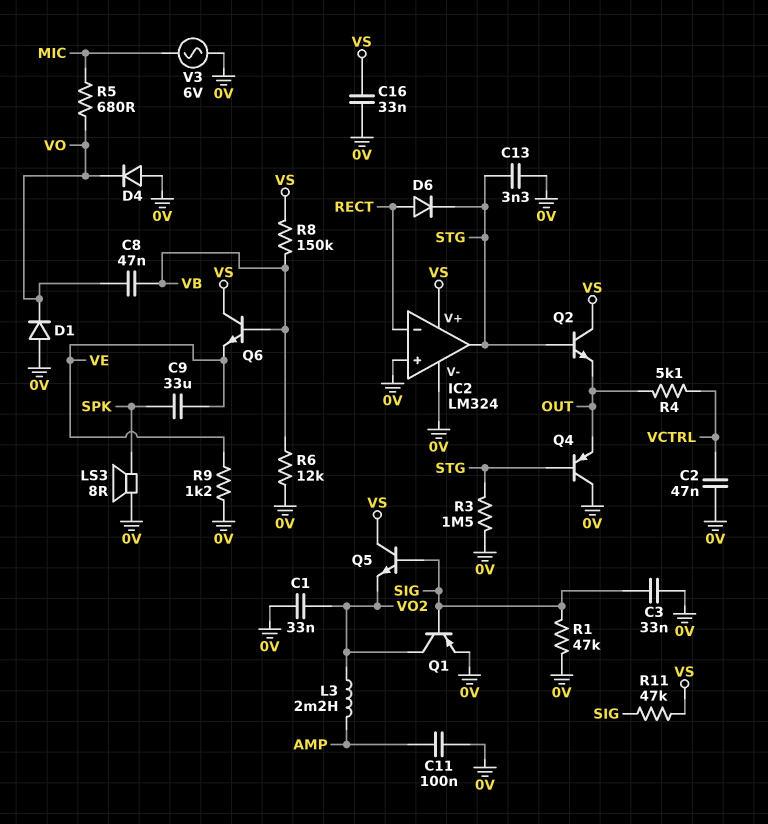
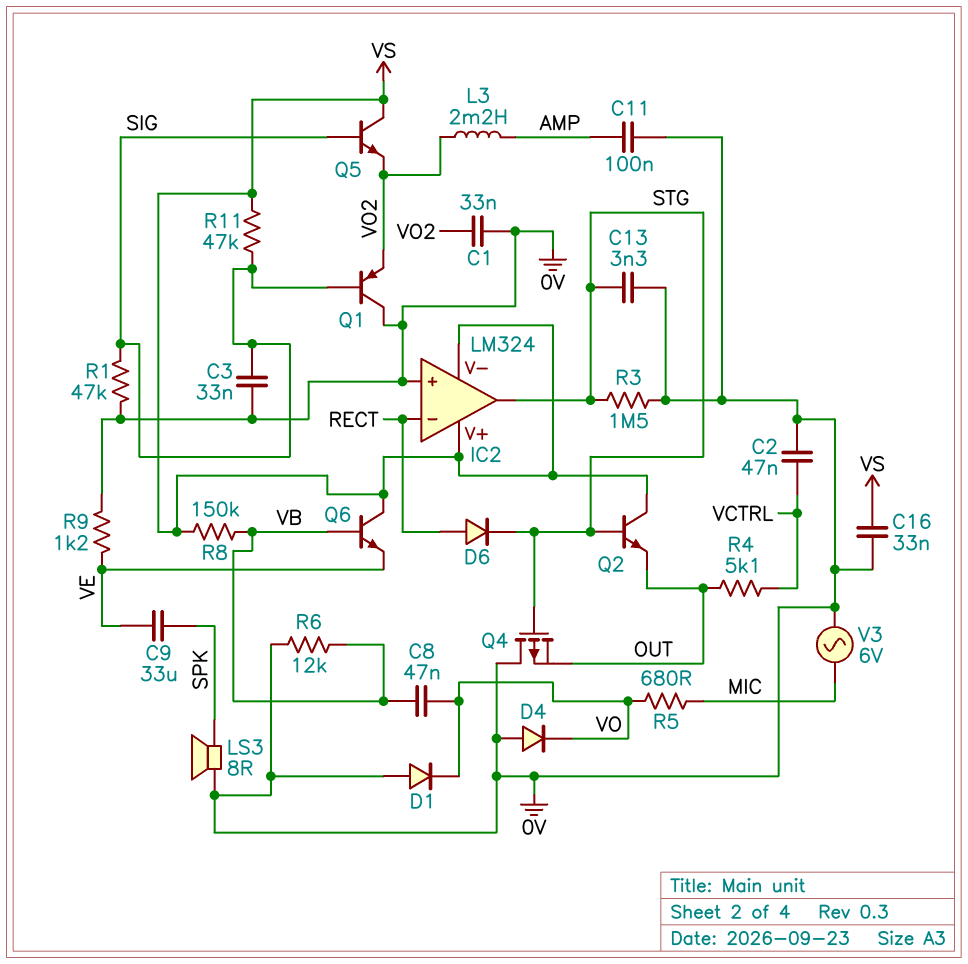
IC2 pin V-: 0V -> VS
Q1: PNP (B SIG, C VO2, E 0V) -> PNP (B SIG, C 0V, E VO2)
Q4: PNP (B STG, C 0V, E OUT) -> PMOS (G STG, D 0V, S OUT)

